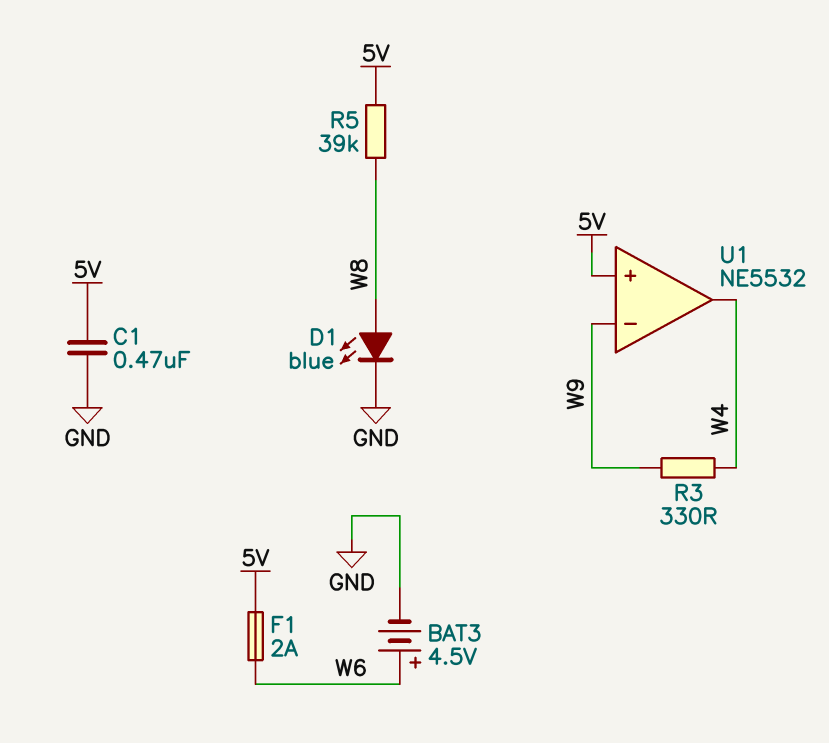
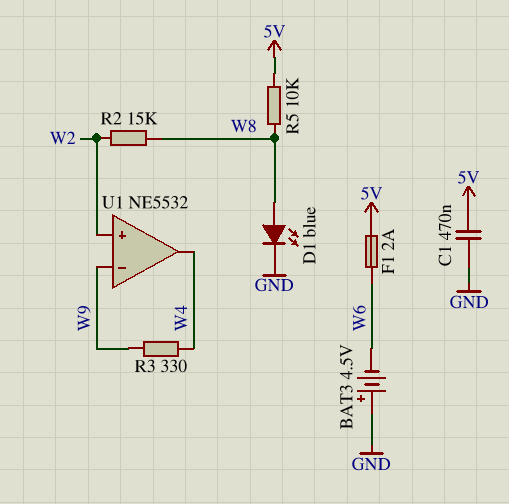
BAT3: 4.5V (plus W6, minus GND) -> 4.5V (plus GND, minus W6)
R2: none -> 15k (W2, W8)
R5: 39k (5V, W8) -> 10k (5V, W8)
U1 pin in+: 5V -> W2

